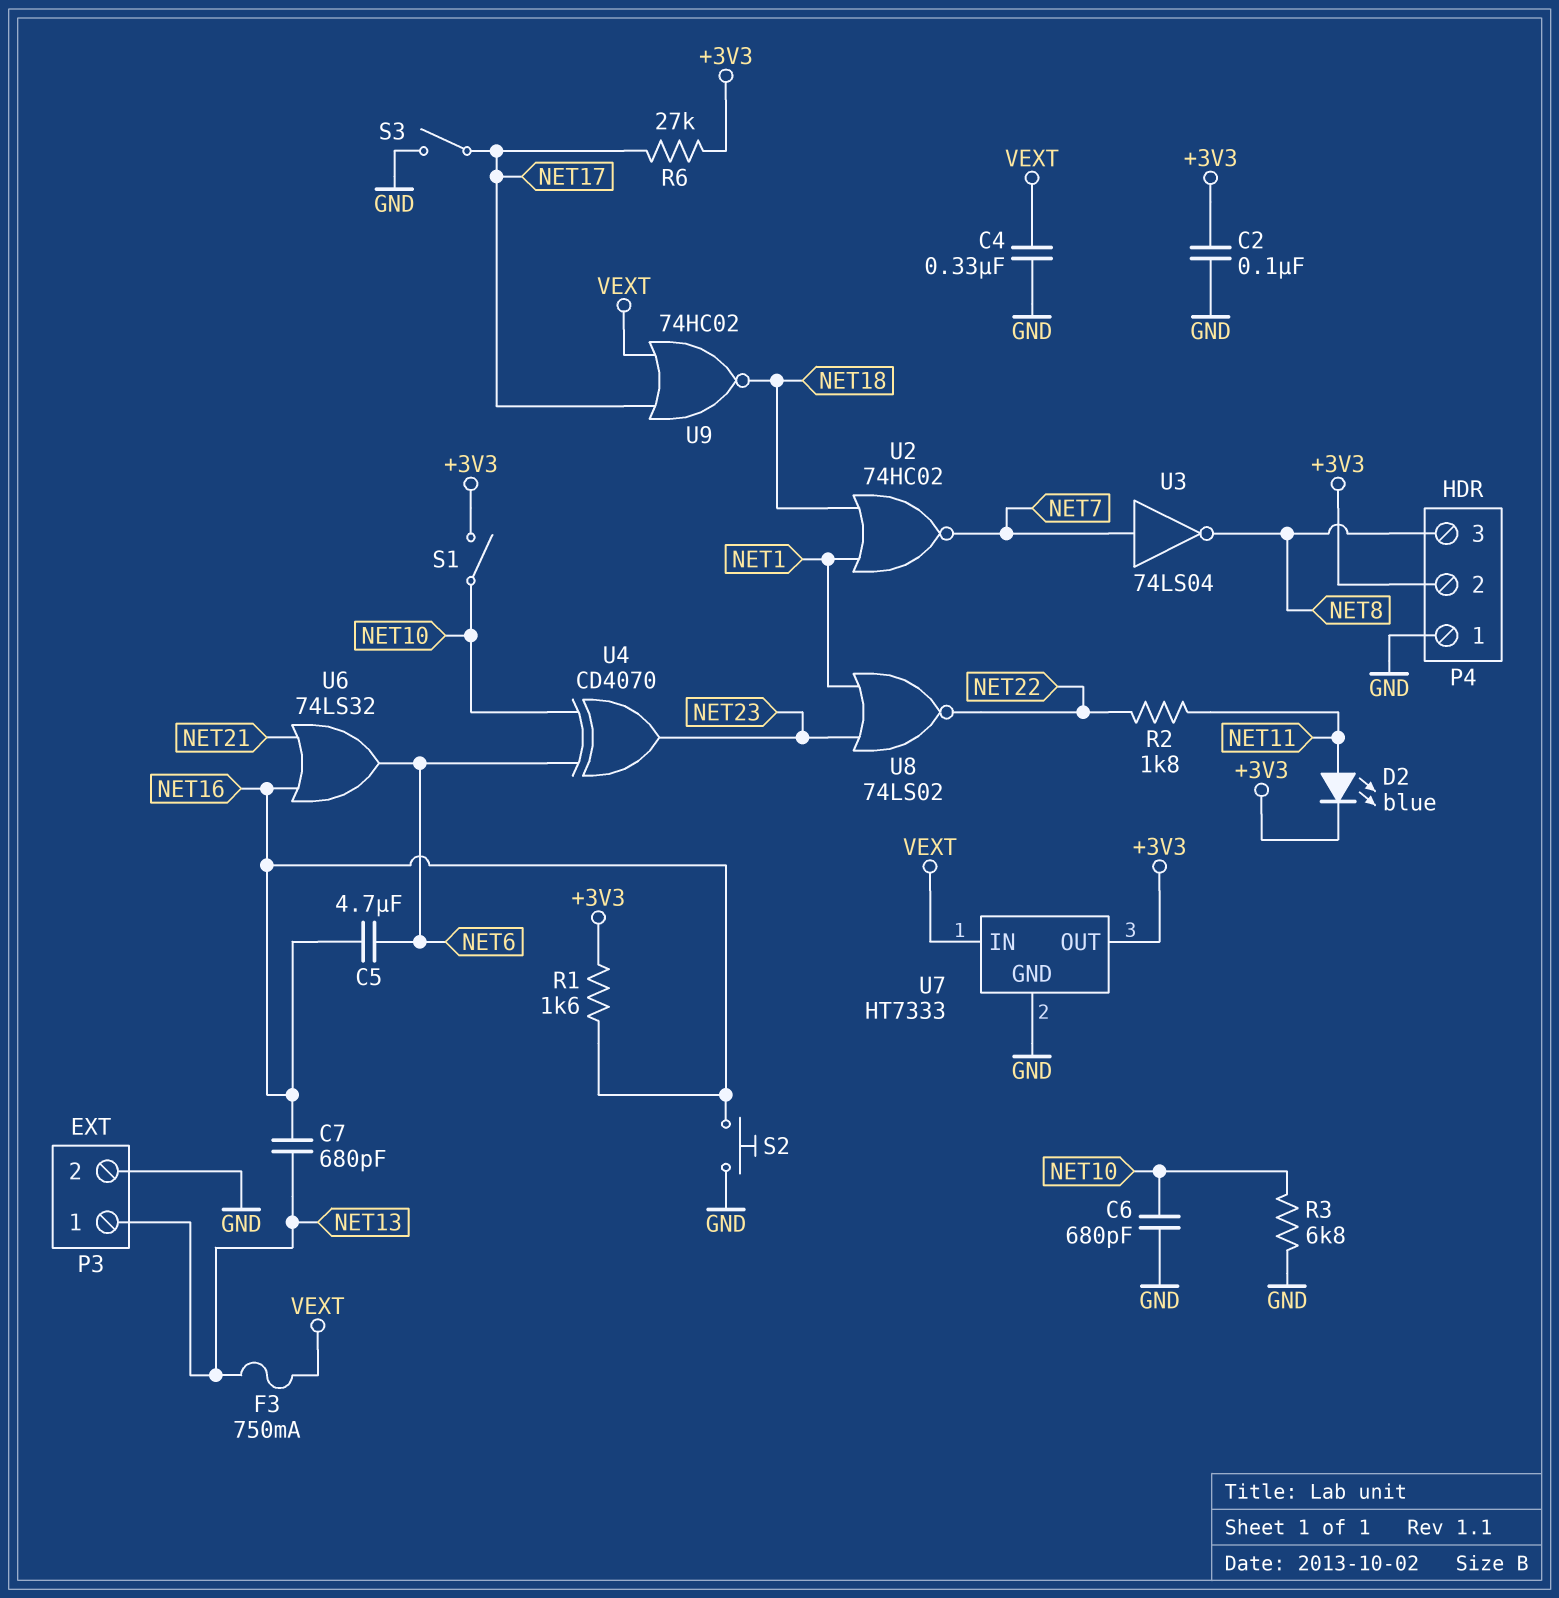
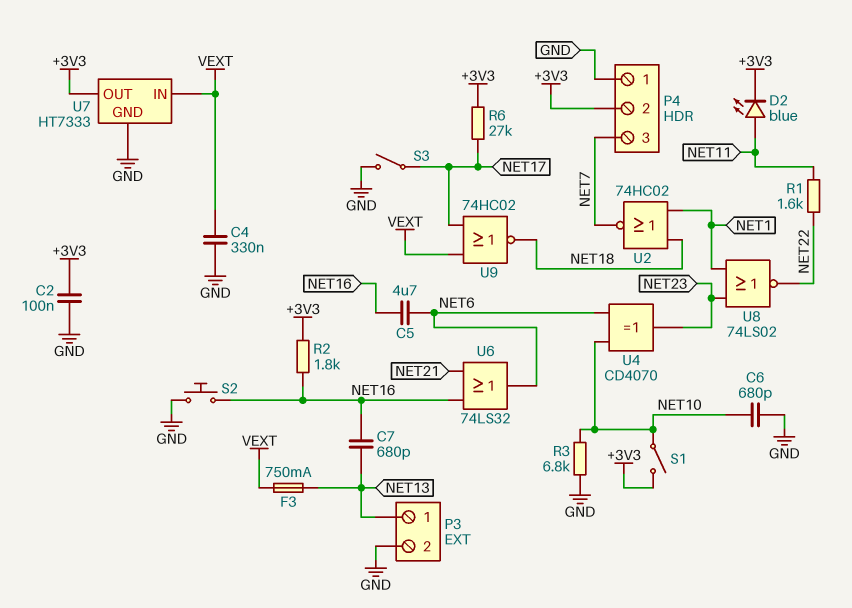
P4 pin 3: NET8 -> NET7
R1: 1.6k (+3V3, NET16) -> 1.6k (NET11, NET22)
R2: 1.8k (NET11, NET22) -> 1.8k (+3V3, NET16)
U3: NOT 74LS04 (in NET7, out NET8) -> none

